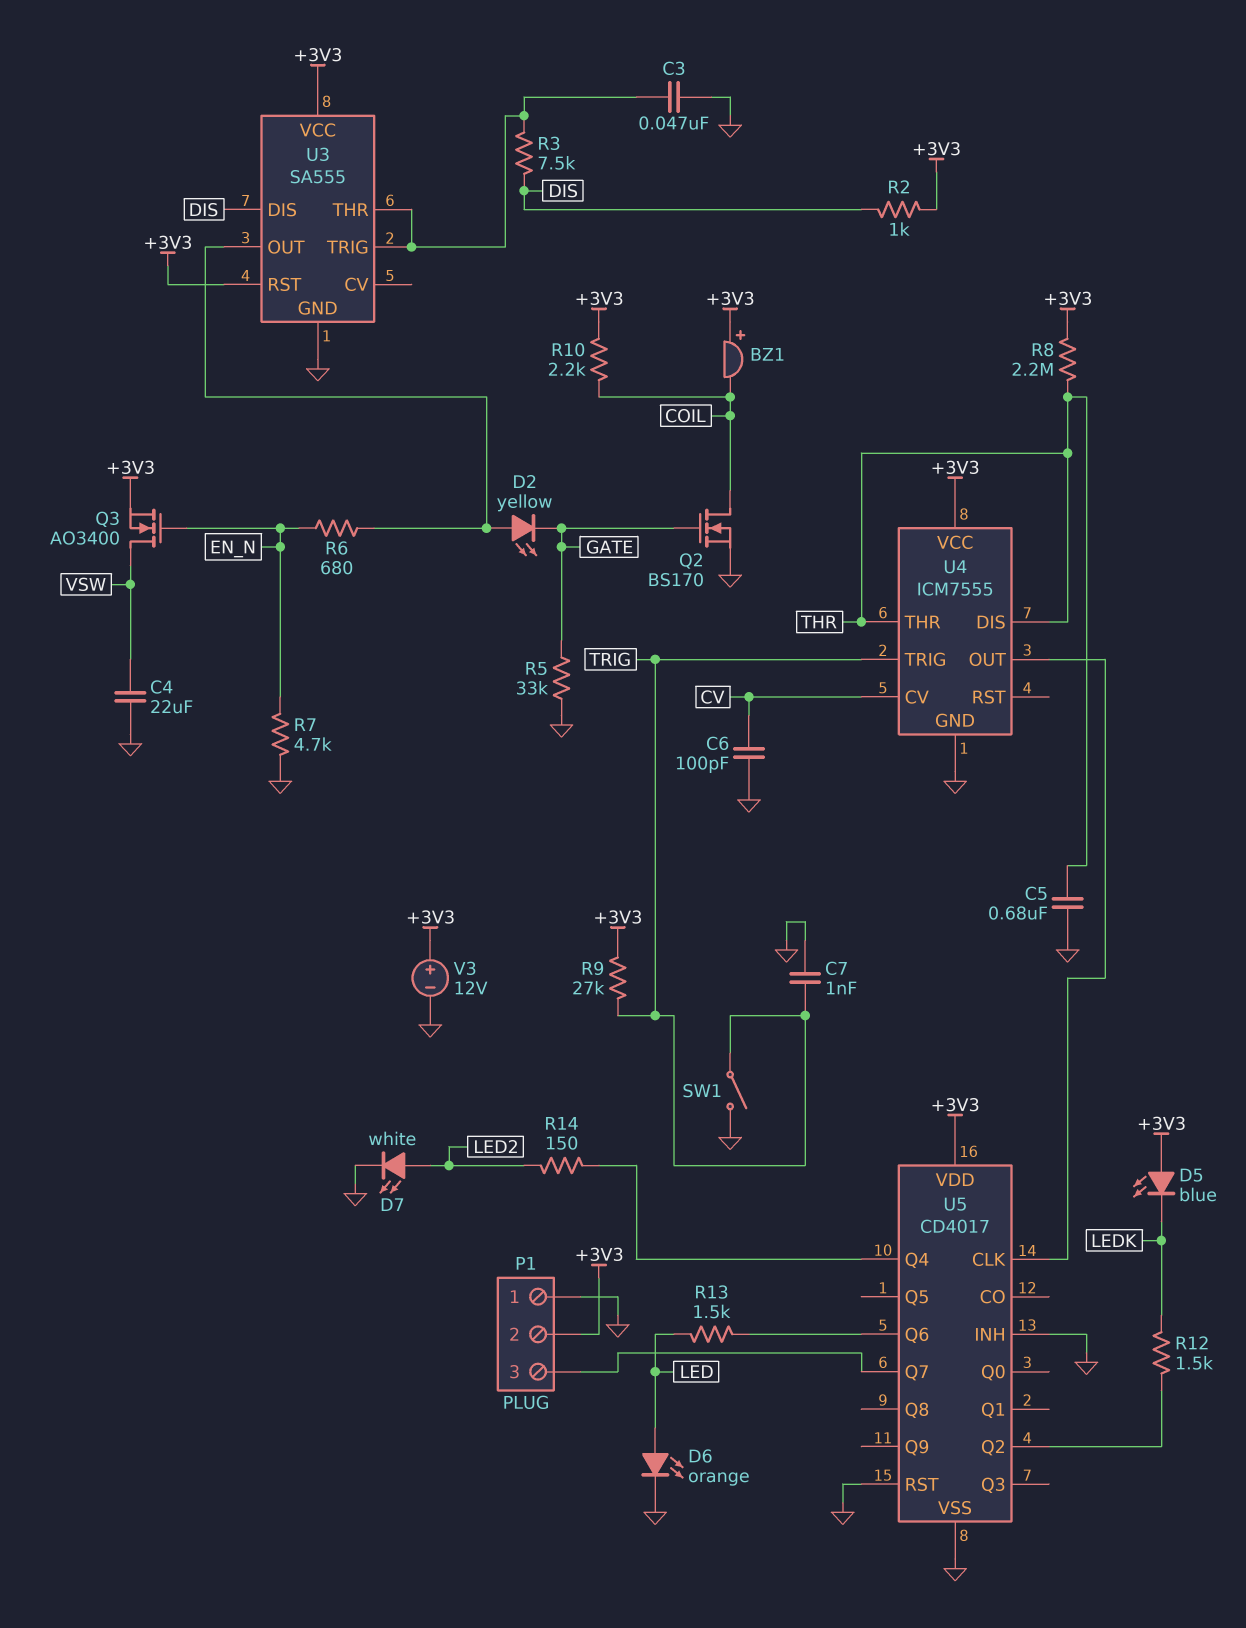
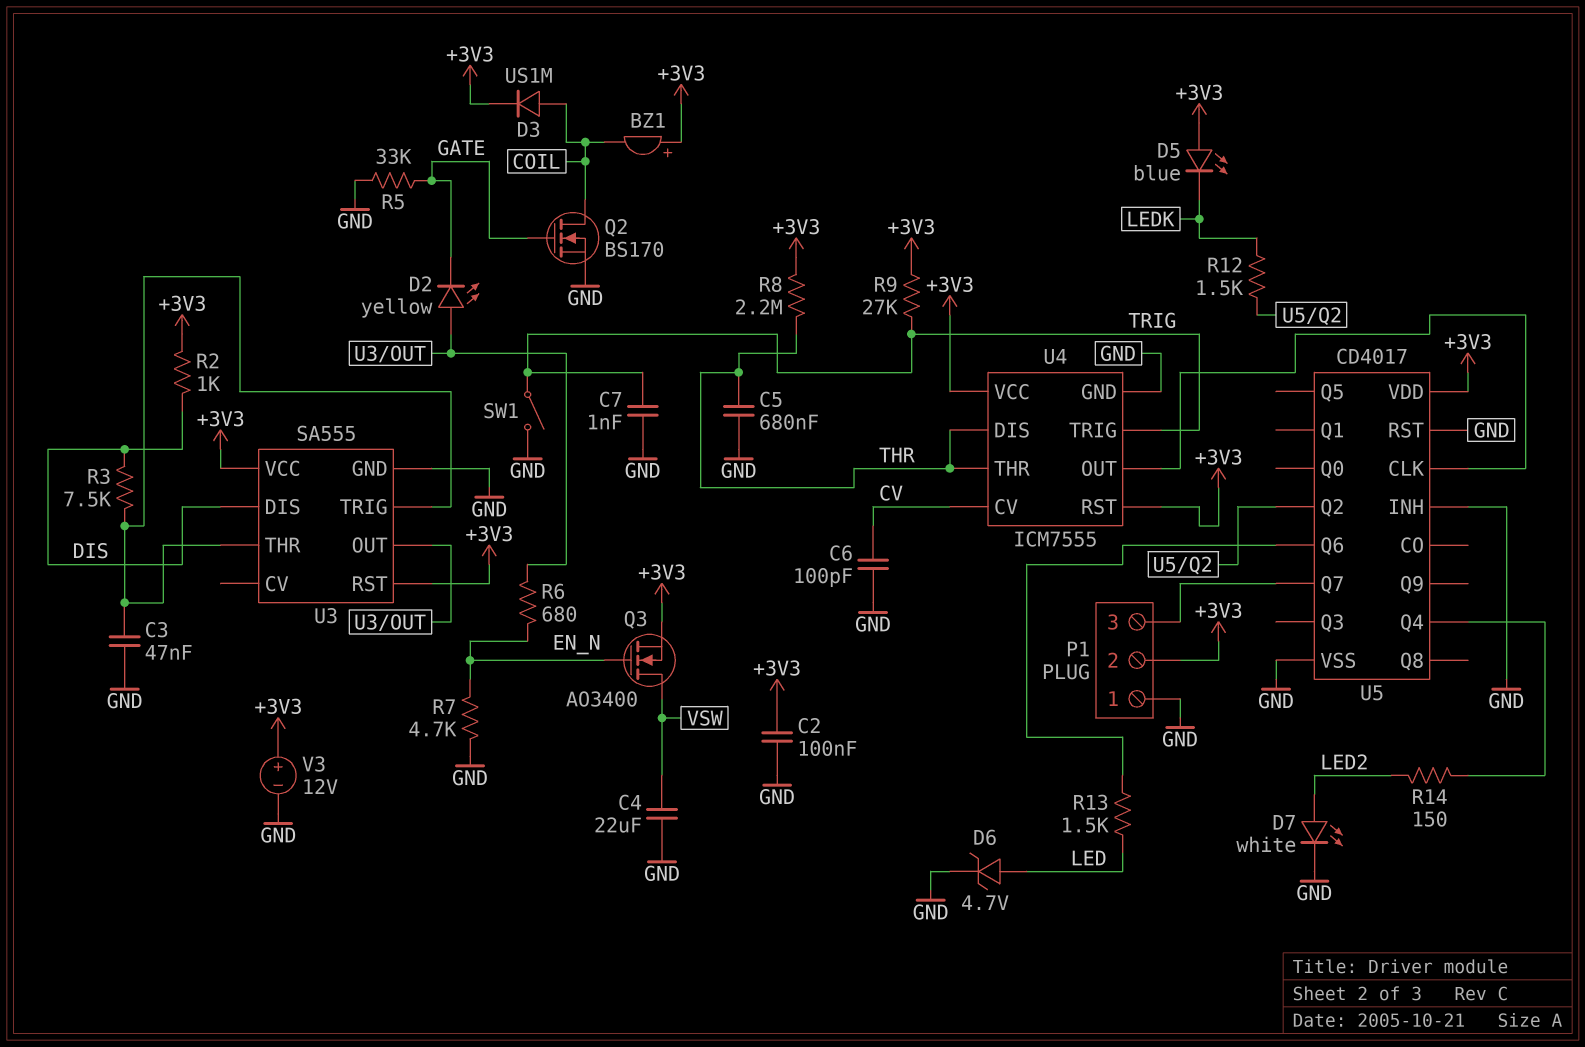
C2: none -> 100nF (+3V3, GND)
D3: none -> diode US1M (A COIL, K +3V3)
D6: LED orange (A LED, K GND) -> zener 4.7V (A LED, K GND)
R10: 2.2k (+3V3, COIL) -> none
U4 pin RST: none -> +3V3

